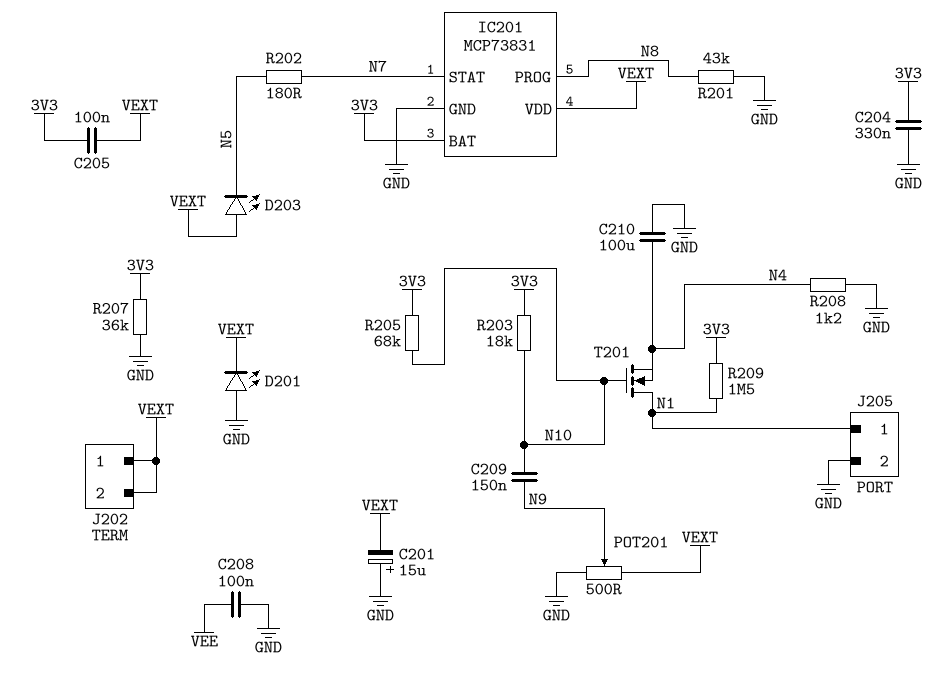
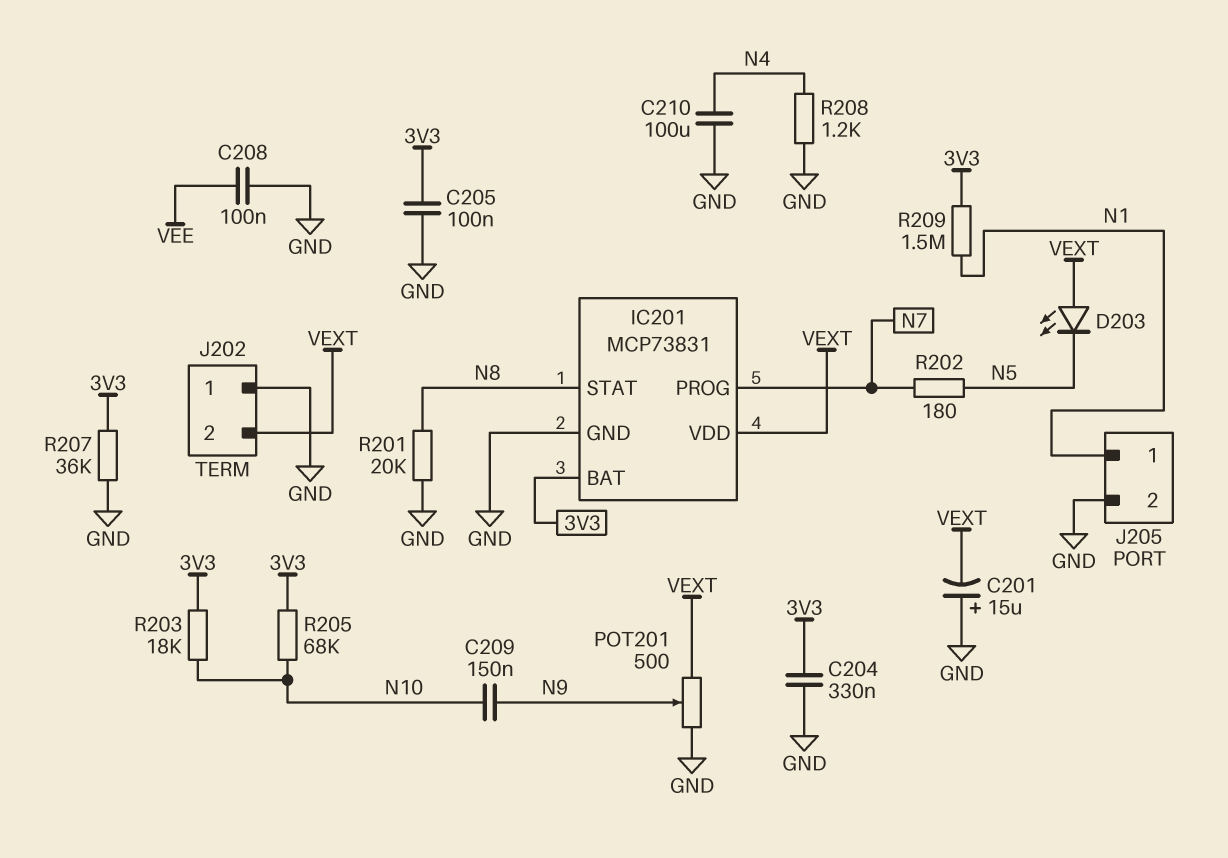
C205: 100nF (3V3, VEXT) -> 100nF (3V3, GND)
D201: LED (A GND, K VEXT) -> none
IC201 pin PROG: N8 -> N7
IC201 pin STAT: N7 -> N8
J202 pin 1: VEXT -> GND
R201: 43k (GND, N8) -> 20k (GND, N8)
T201: NMOS (G N10, D N1, S N4) -> none

